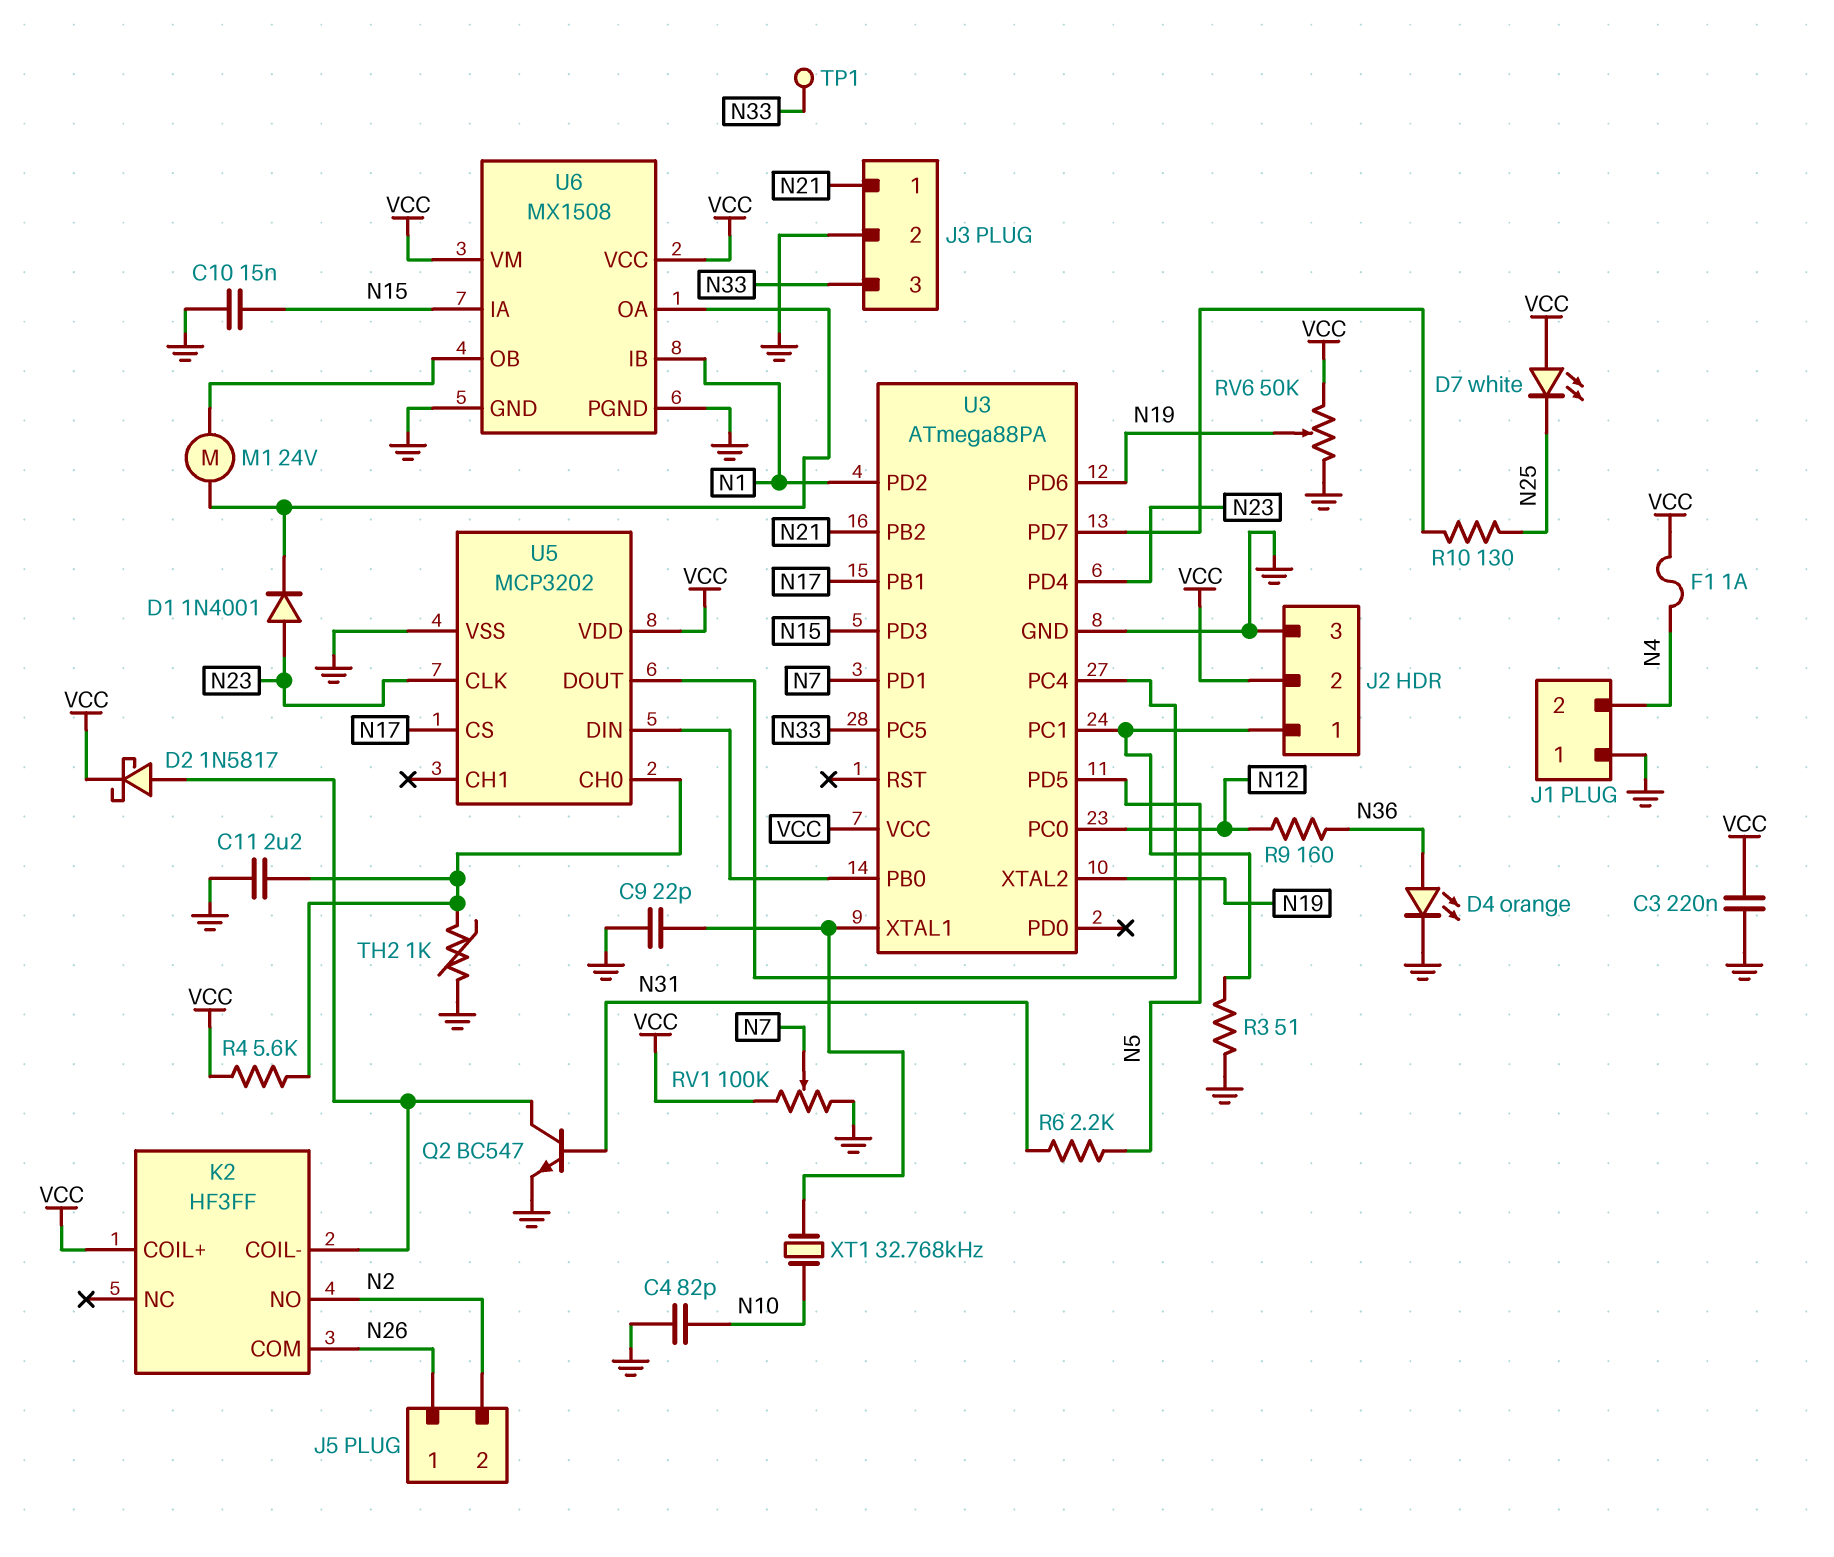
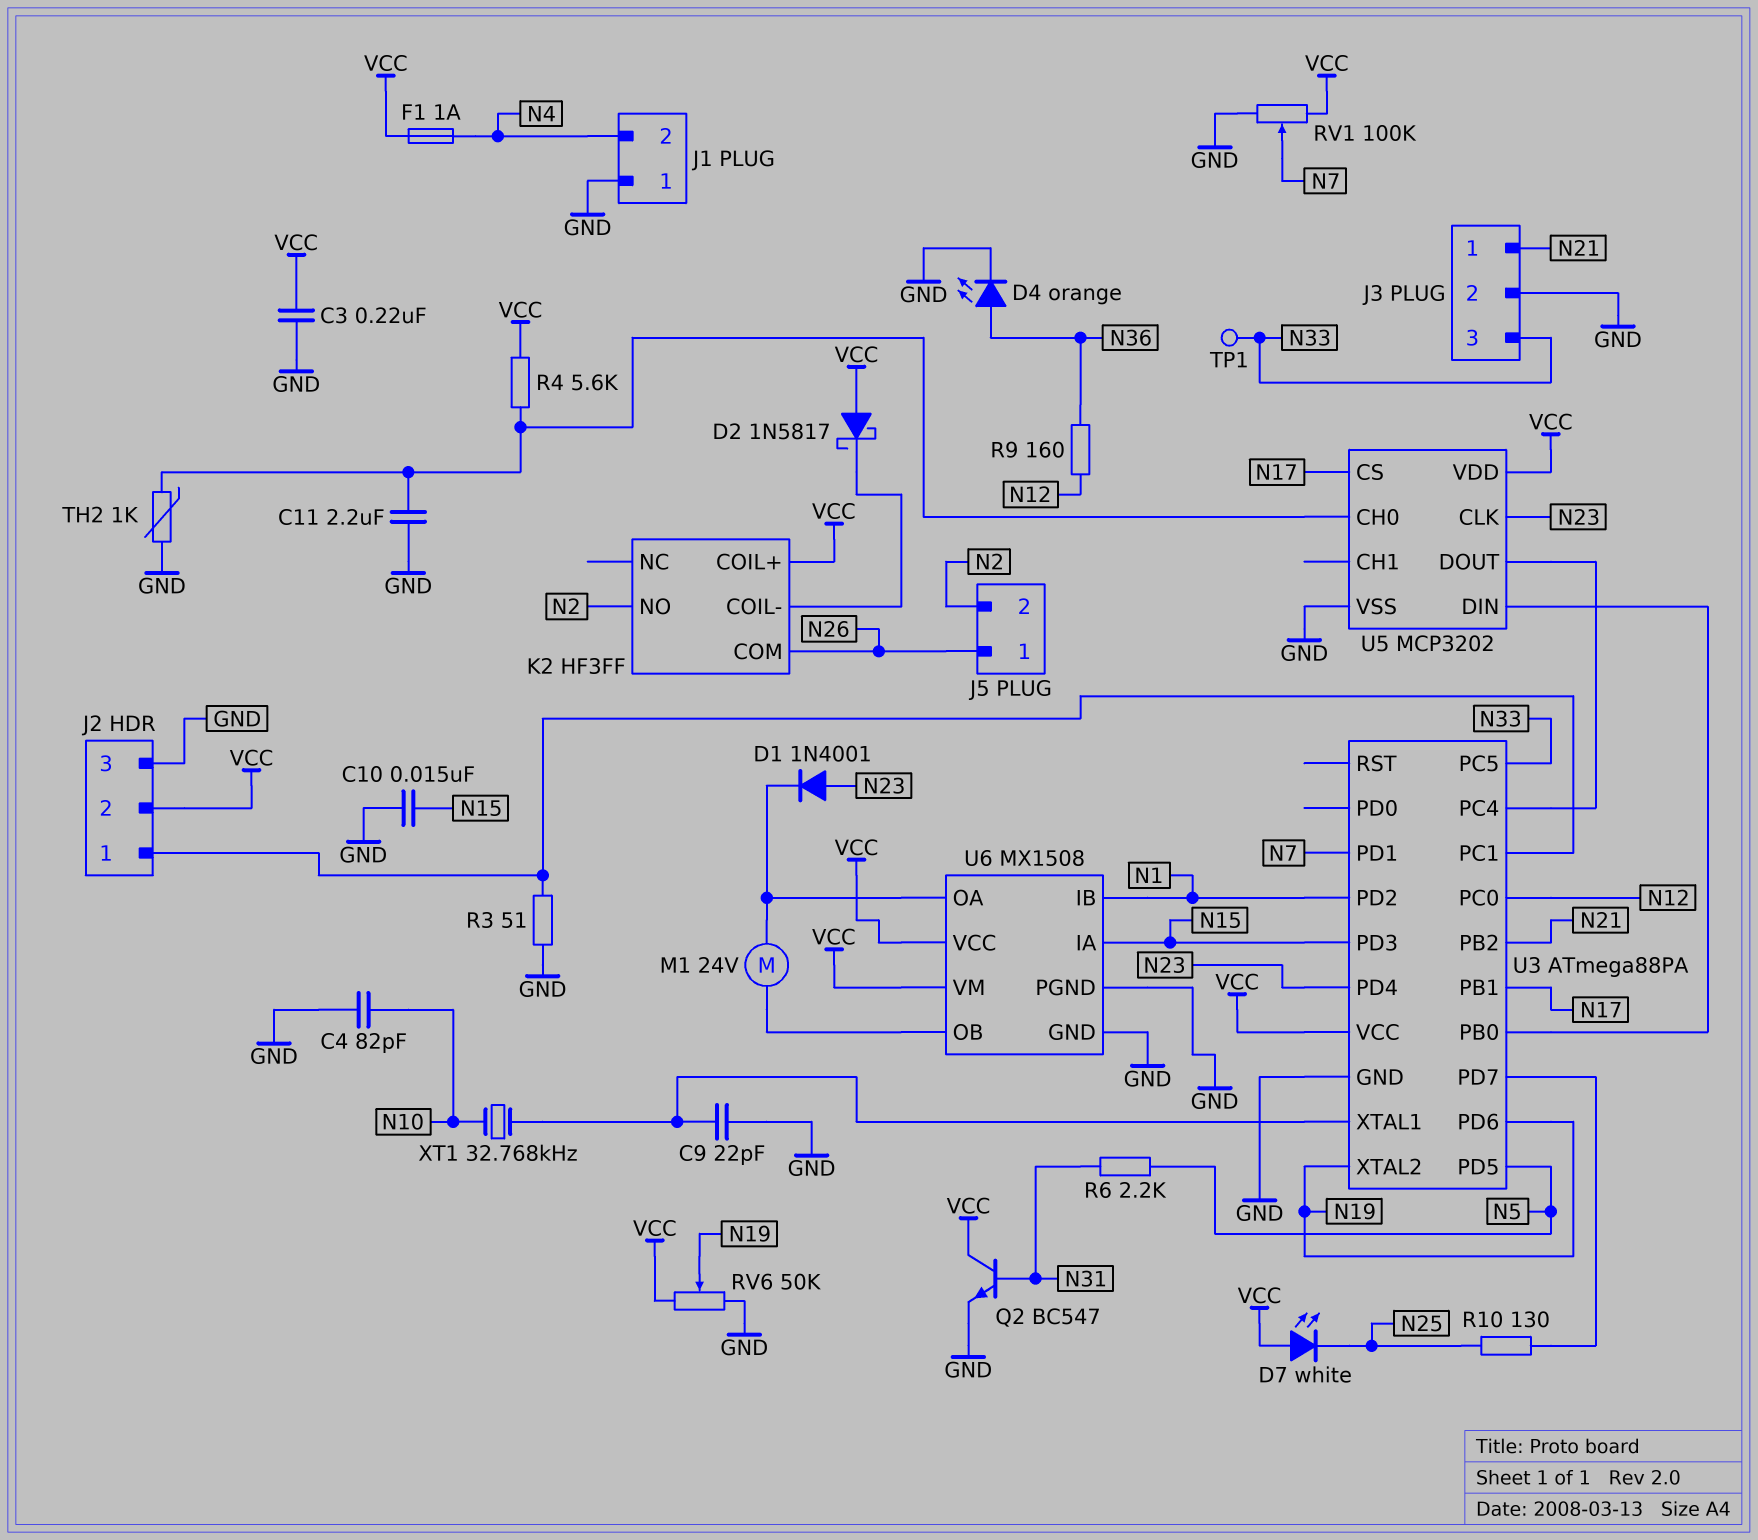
D2: schottky 1N5817 (A K2/COIL-, K VCC) -> schottky 1N5817 (A VCC, K K2/COIL-)
Q2: NPN BC547 (B N31, C K2/COIL-, E GND) -> NPN BC547 (B N31, C VCC, E GND)

